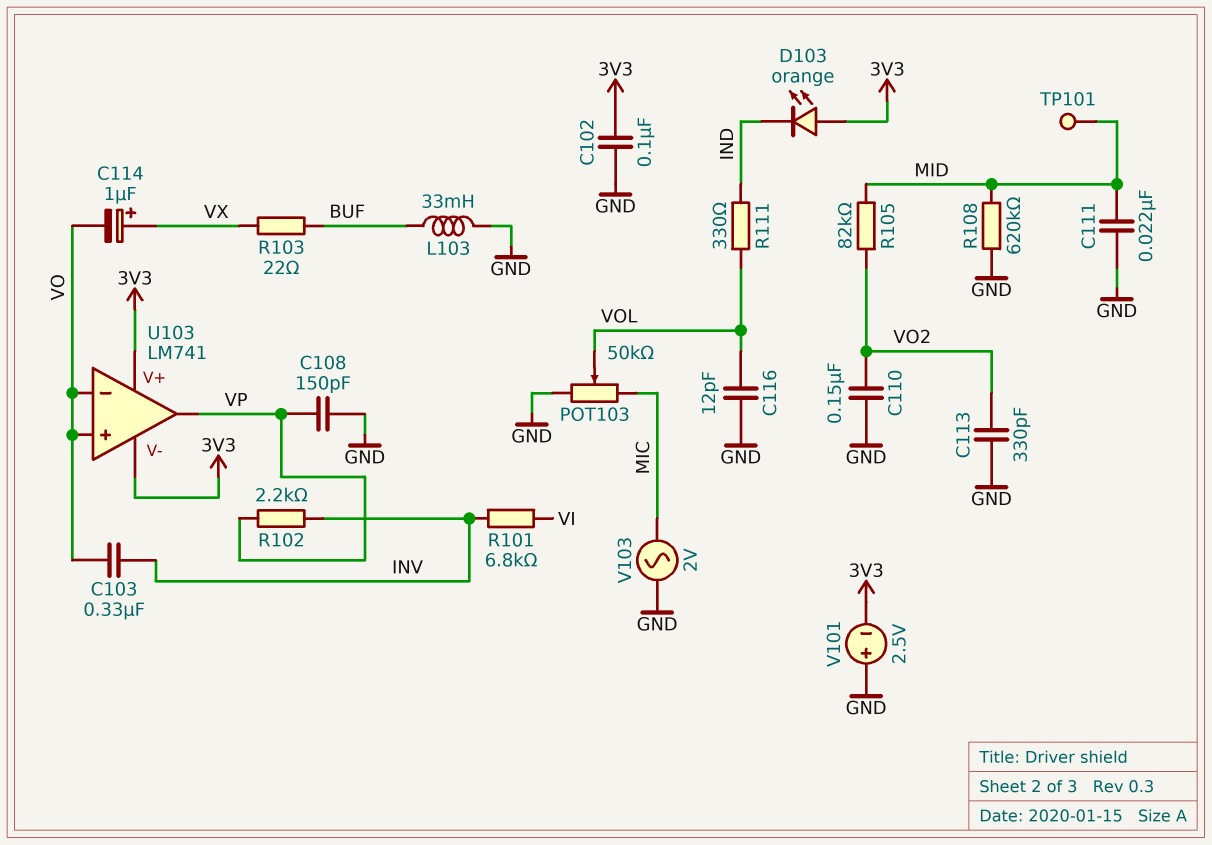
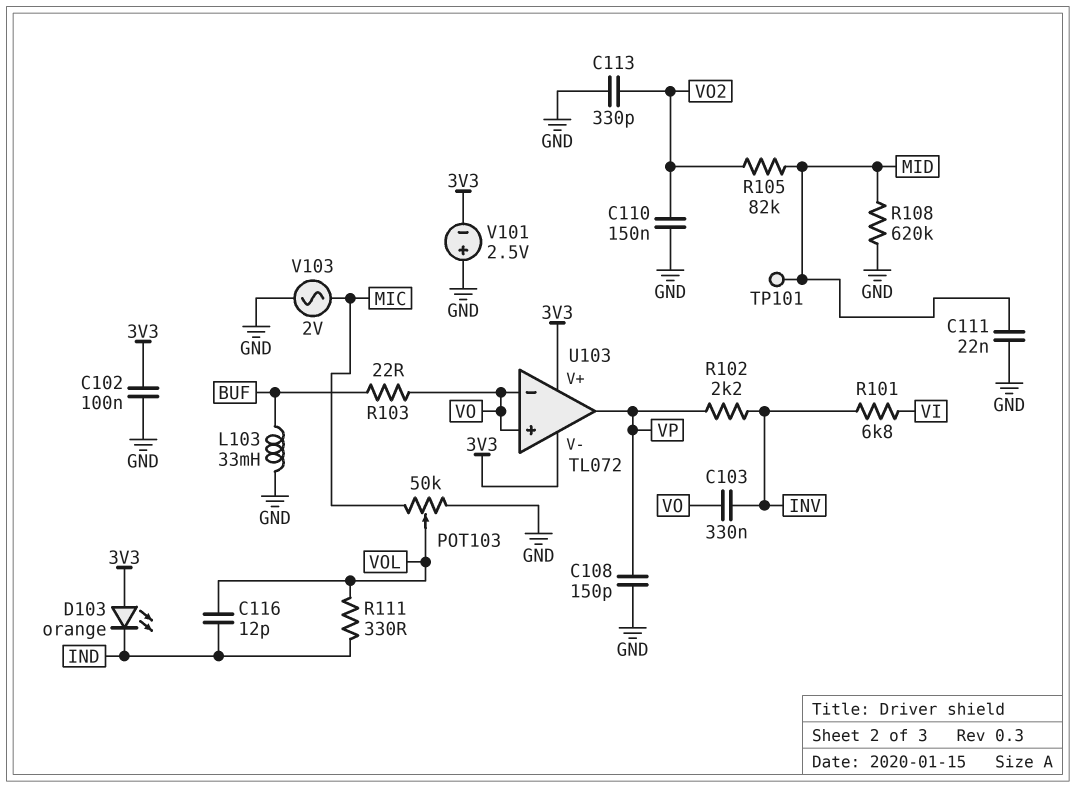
C114: 1uF (plus VX, minus VO) -> none
C116: 12pF (GND, VOL) -> 12pF (IND, VOL)
R103: 22 (BUF, VX) -> 22 (BUF, VO)
U103: LM741 -> TL072

